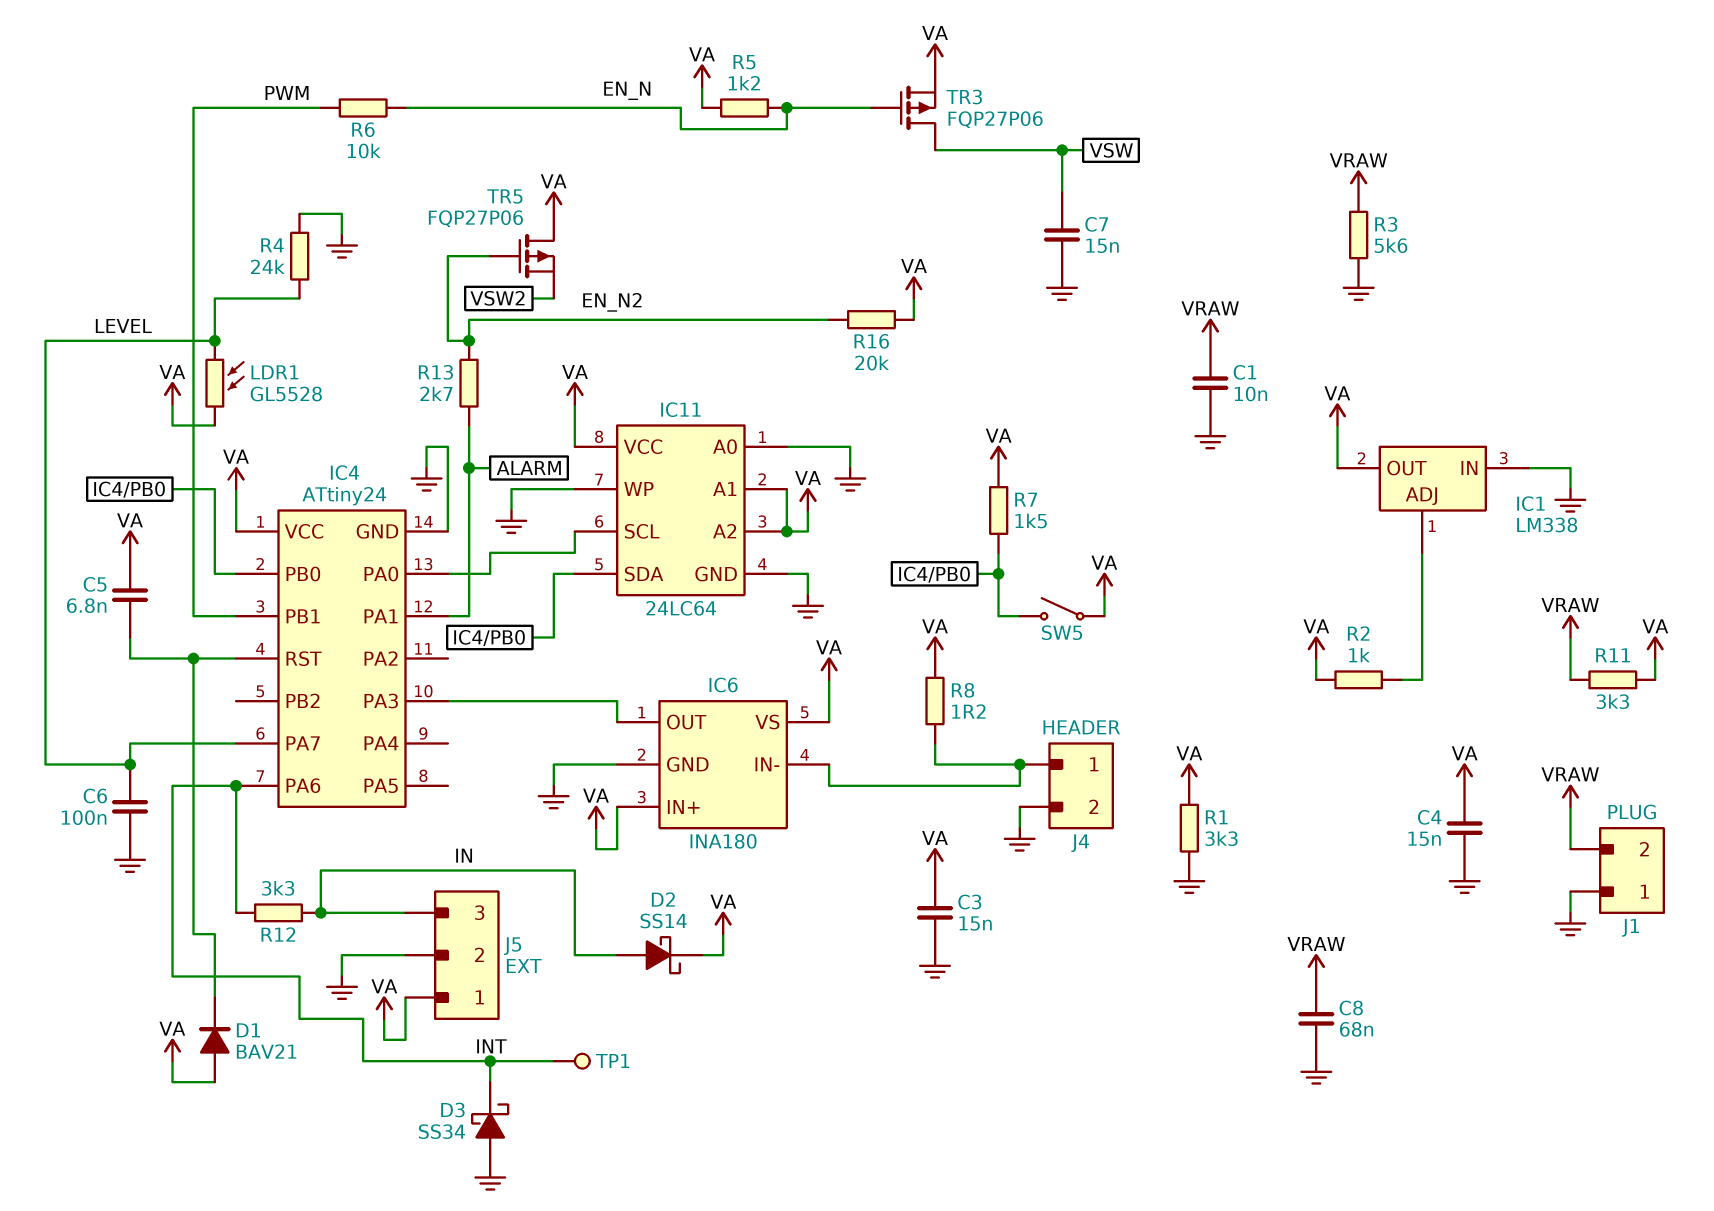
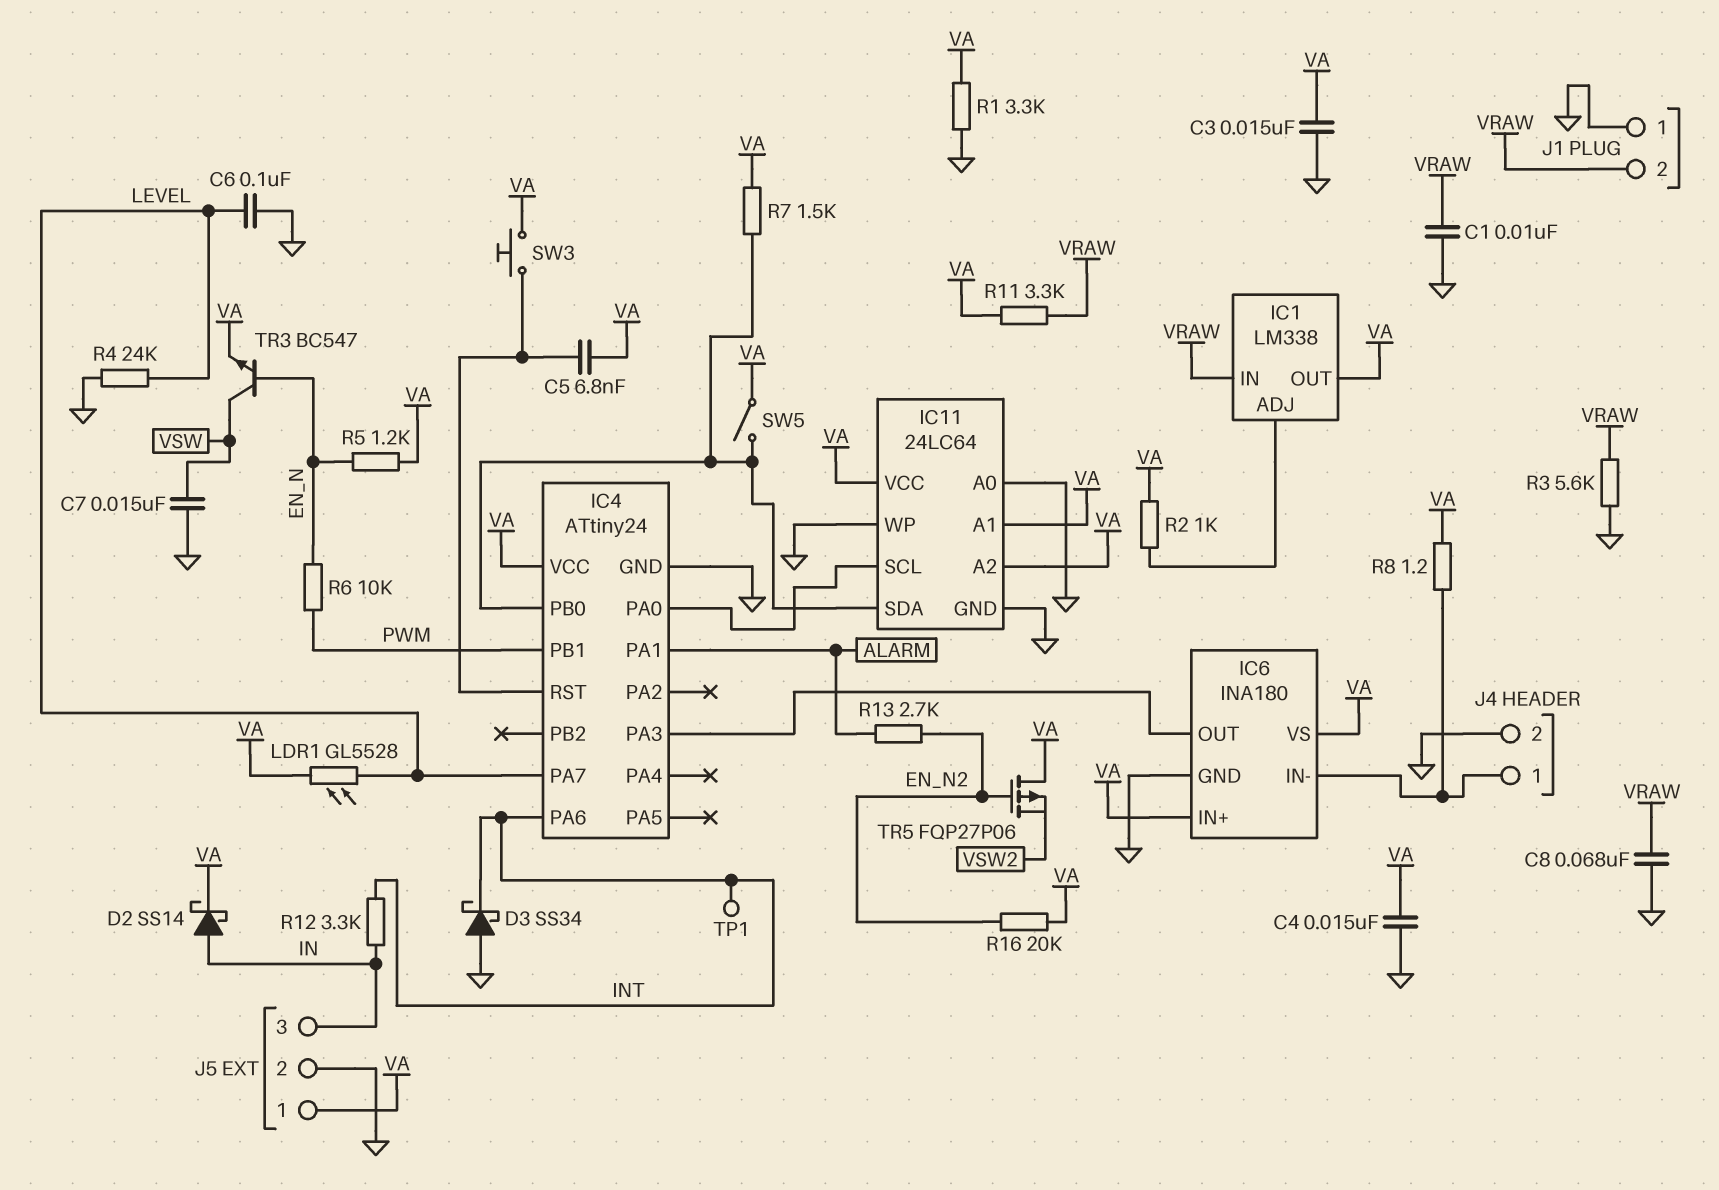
D1: diode BAV21 (A VA, K IC4/RST) -> none
IC1 pin IN: GND -> VRAW
SW3: none -> button (IC4/RST, VA)
TR3: PMOS FQP27P06 (G EN_N, D VSW, S VA) -> NPN BC547 (B EN_N, C VSW, E VA)

